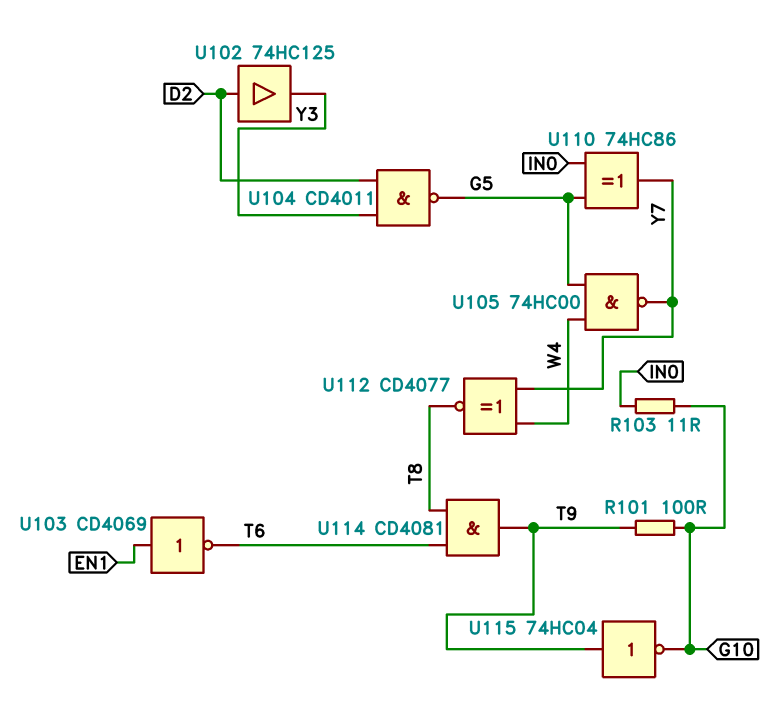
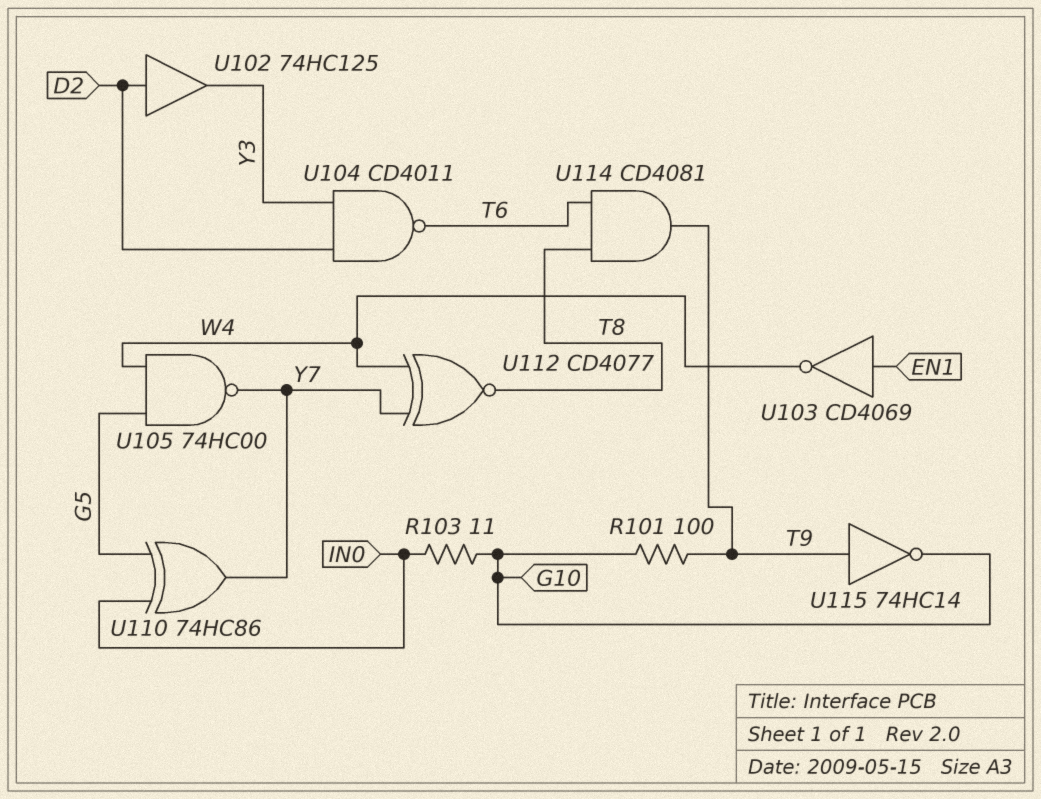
U103: NOT CD4069 (in EN1, out T6) -> NOT CD4069 (in EN1, out W4)
U104: NAND CD4011 (in D2, in Y3, out G5) -> NAND CD4011 (in D2, in Y3, out T6)
U115: NOT 74HC04 (in T9, out G10) -> NOT 74HC14 (in T9, out G10)

